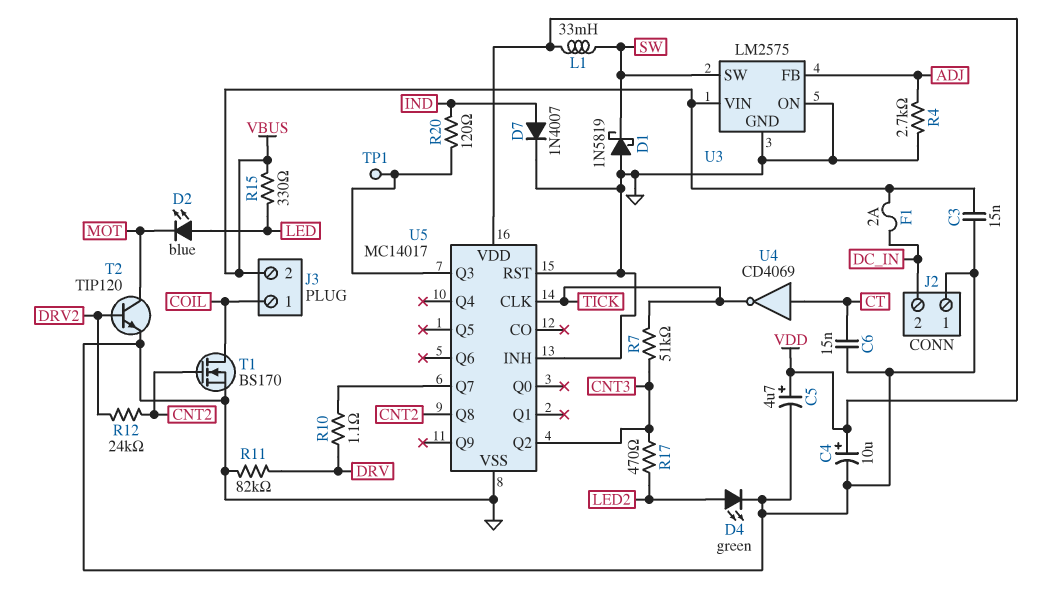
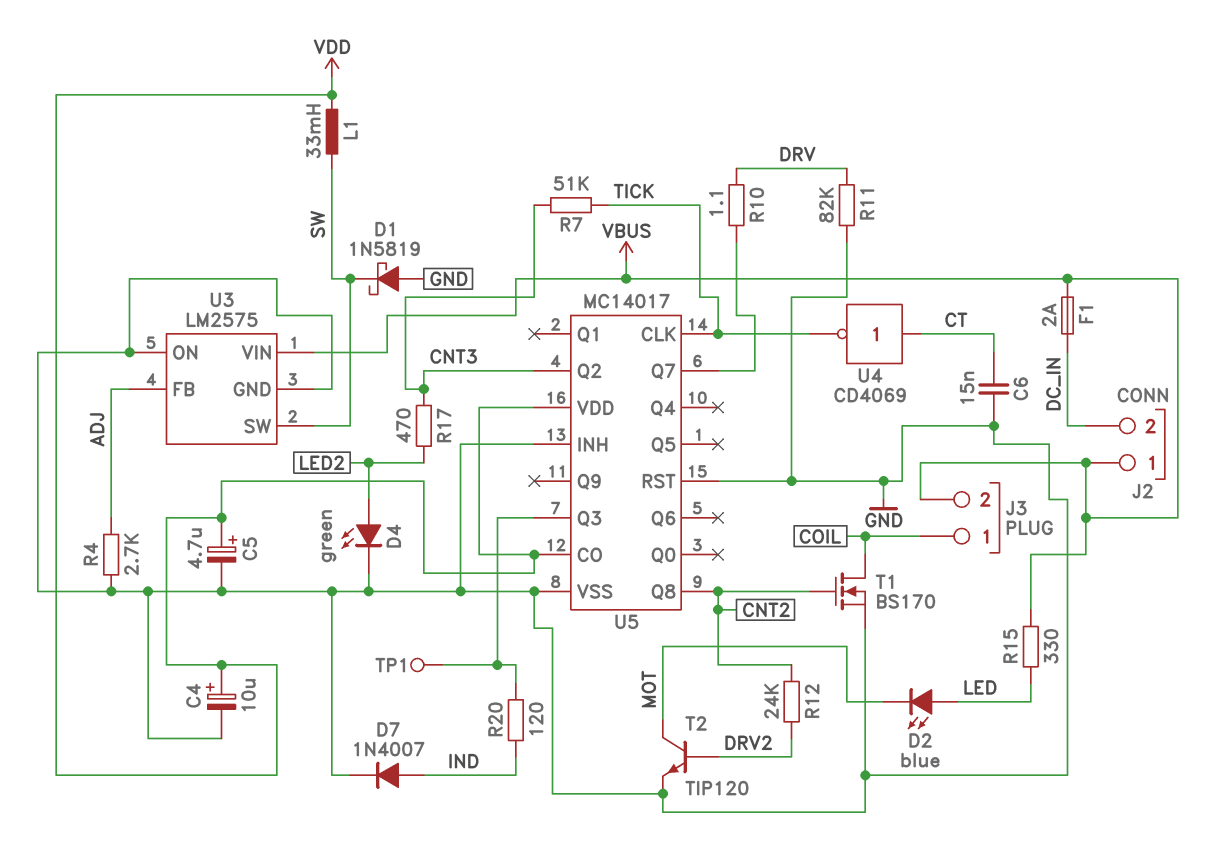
C3: 15nF (GND, VBUS) -> none
J2 pin 1: GND -> VBUS
U5 pin CO: none -> VDD

